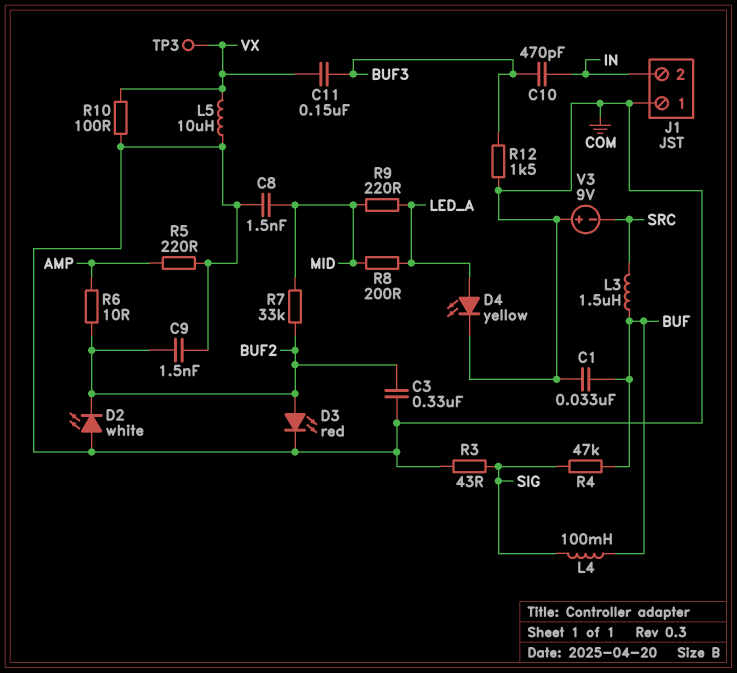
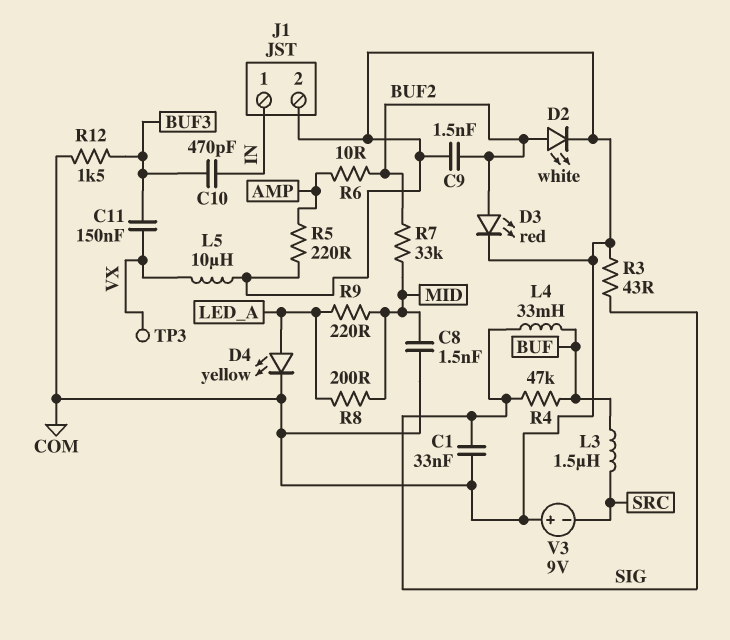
C1: 33nF (BUF, COM) -> 33nF (COM, SIG)
C3: 330nF (BUF2, COM) -> none
D2: LED white (A COM, K BUF2) -> LED white (A BUF2, K COM)
J1 pin 1: COM -> IN
J1 pin 2: IN -> COM
L4: 100mH (BUF, SIG) -> 33mH (BUF, SIG)
R10: 100 (COM, VX) -> none

